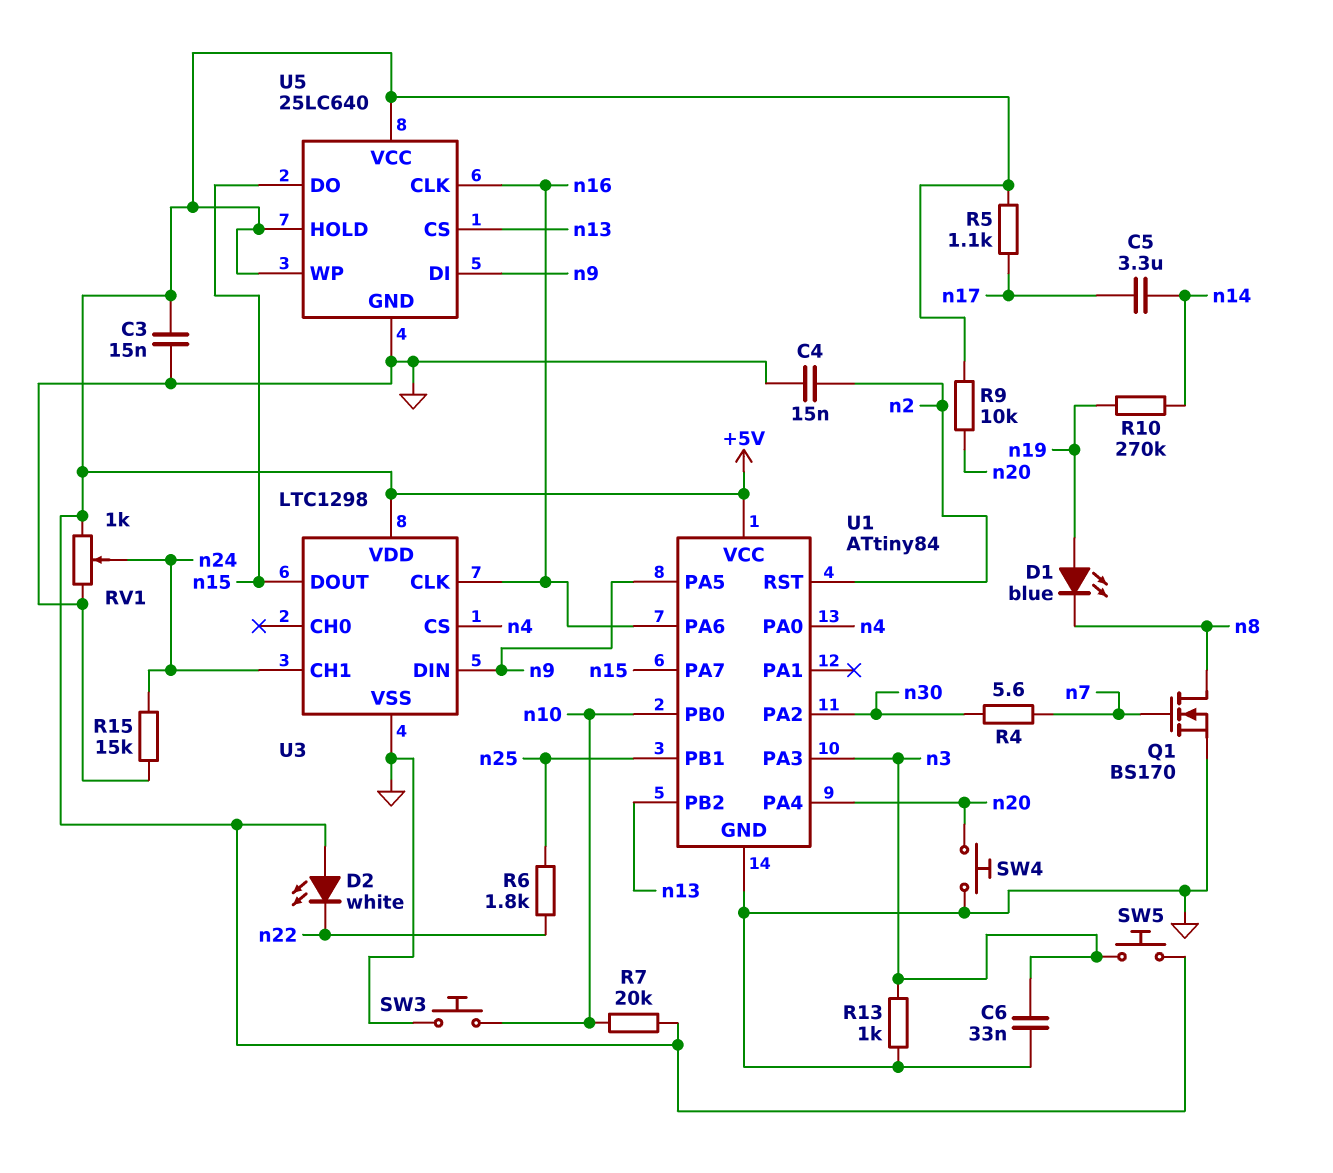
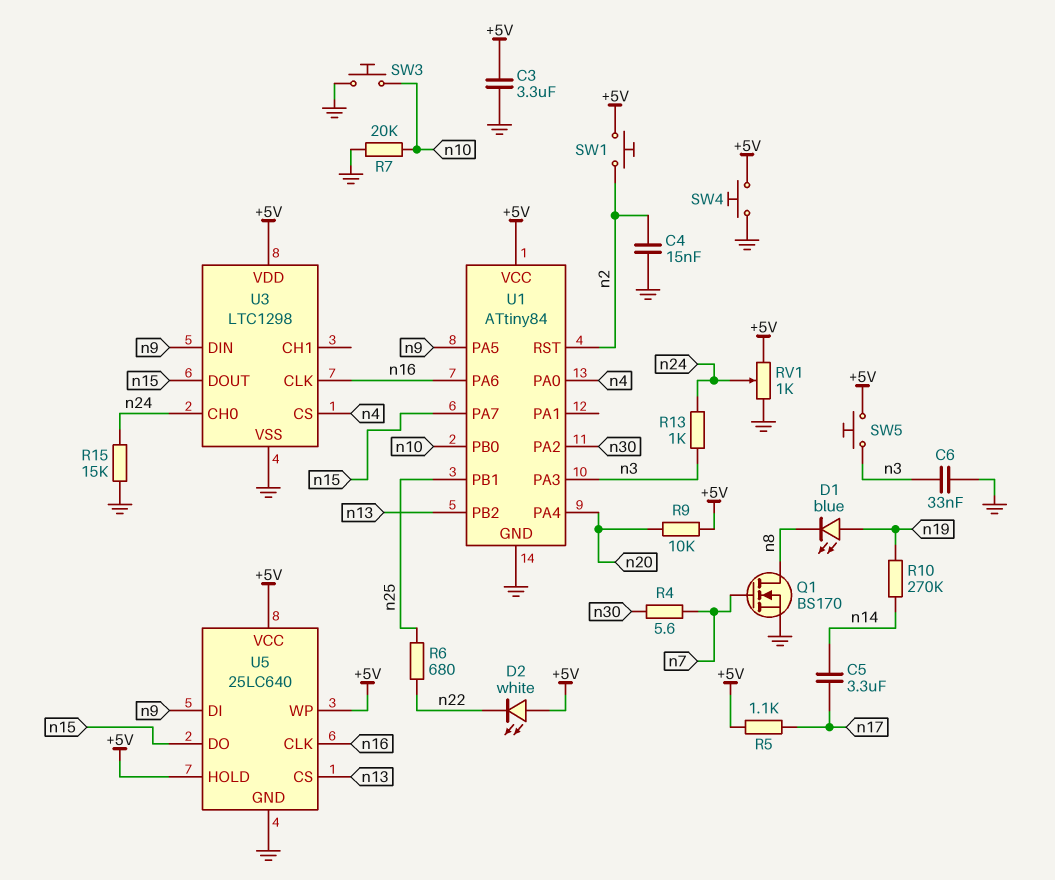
C3: 15nF (+5V, GND) -> 3.3uF (+5V, GND)
R6: 1.8k (n22, n25) -> 680 (n22, n25)
R7: 20k (+5V, n10) -> 20k (GND, n10)
R13: 1k (GND, n3) -> 1k (n3, n24)
SW1: none -> button (+5V, n2)
SW4: button (GND, n20) -> button (+5V, GND)
U3 pin CH0: none -> n24
U3 pin CH1: n24 -> none

